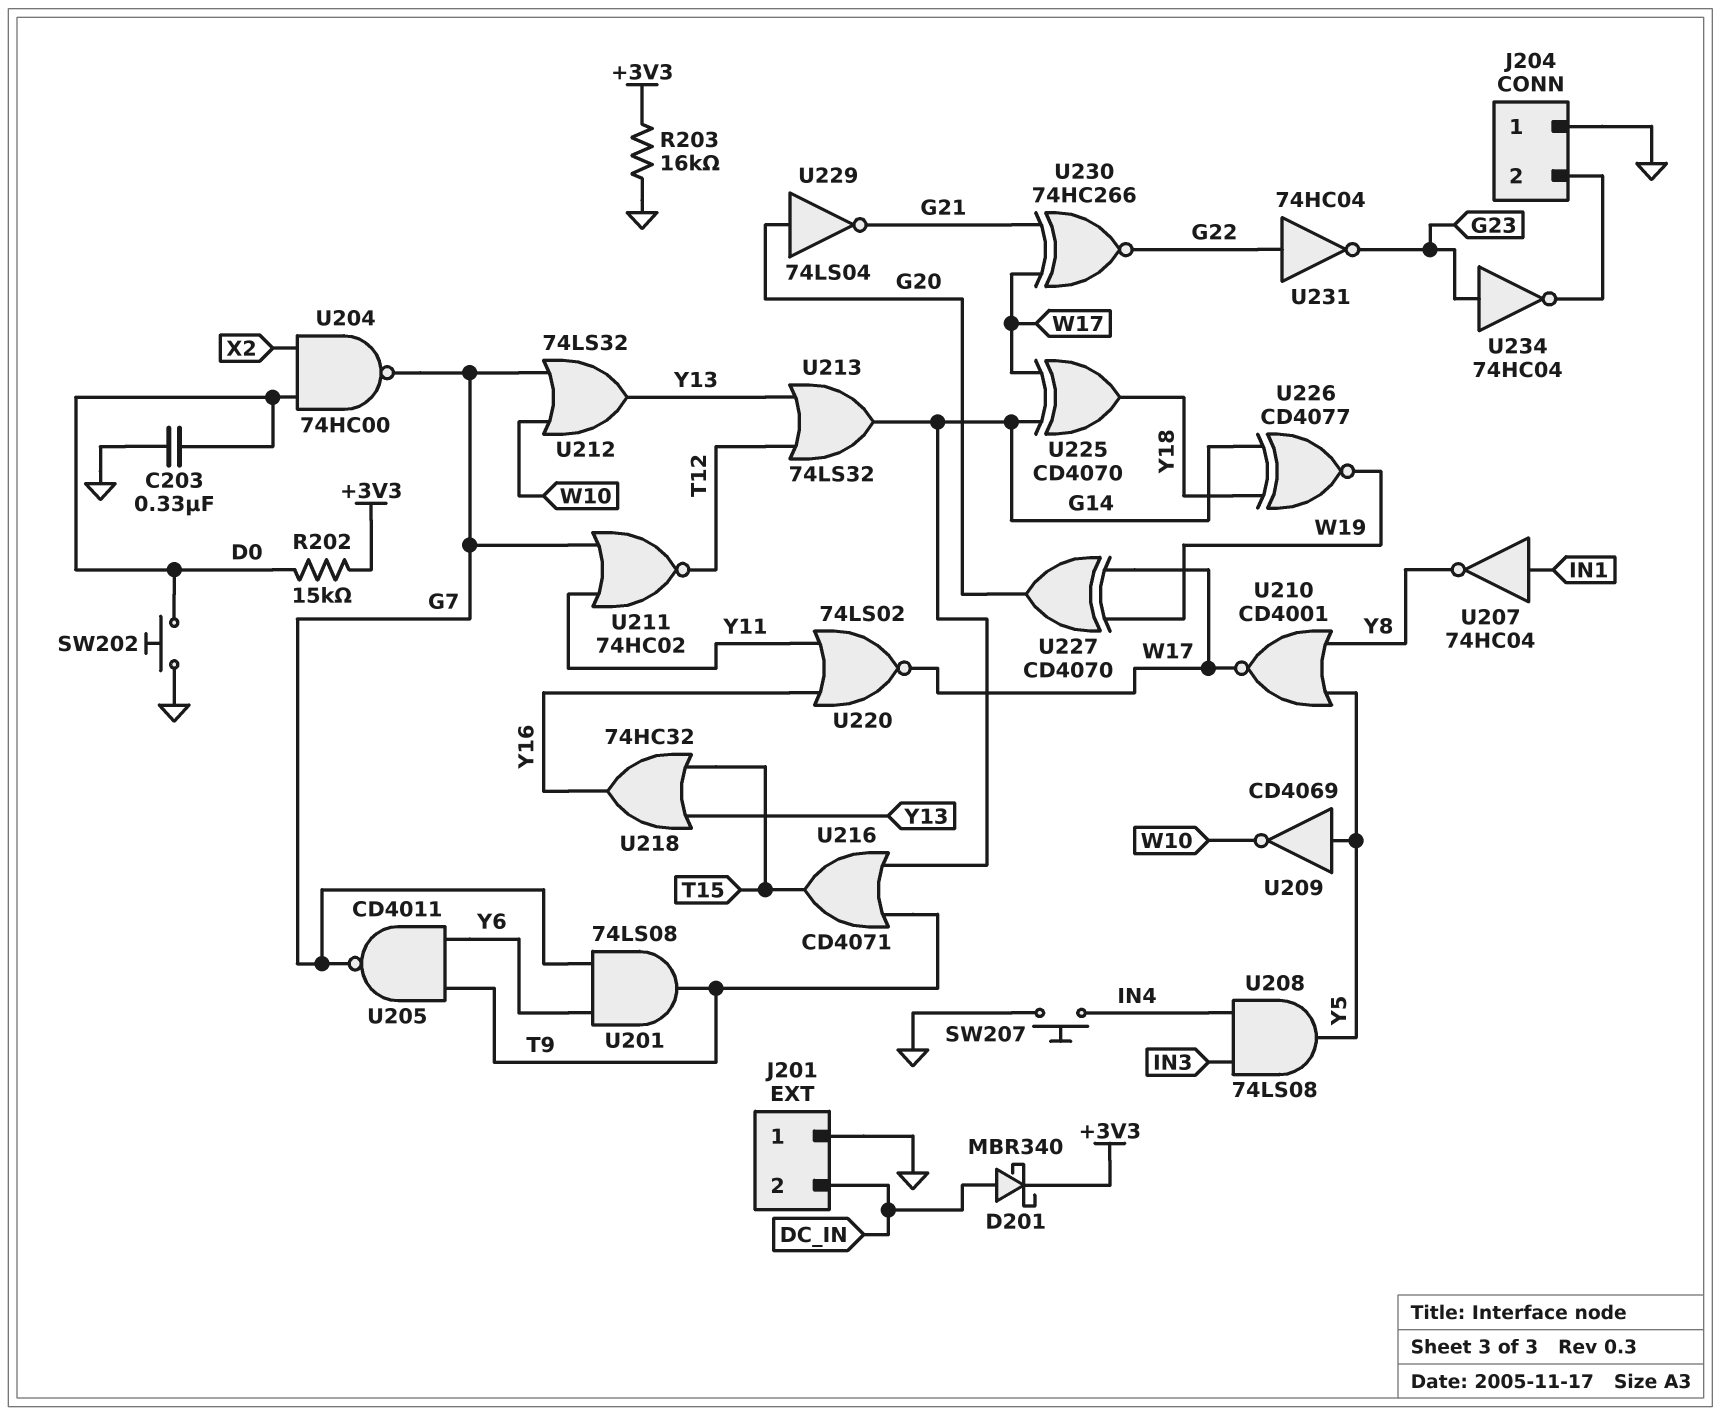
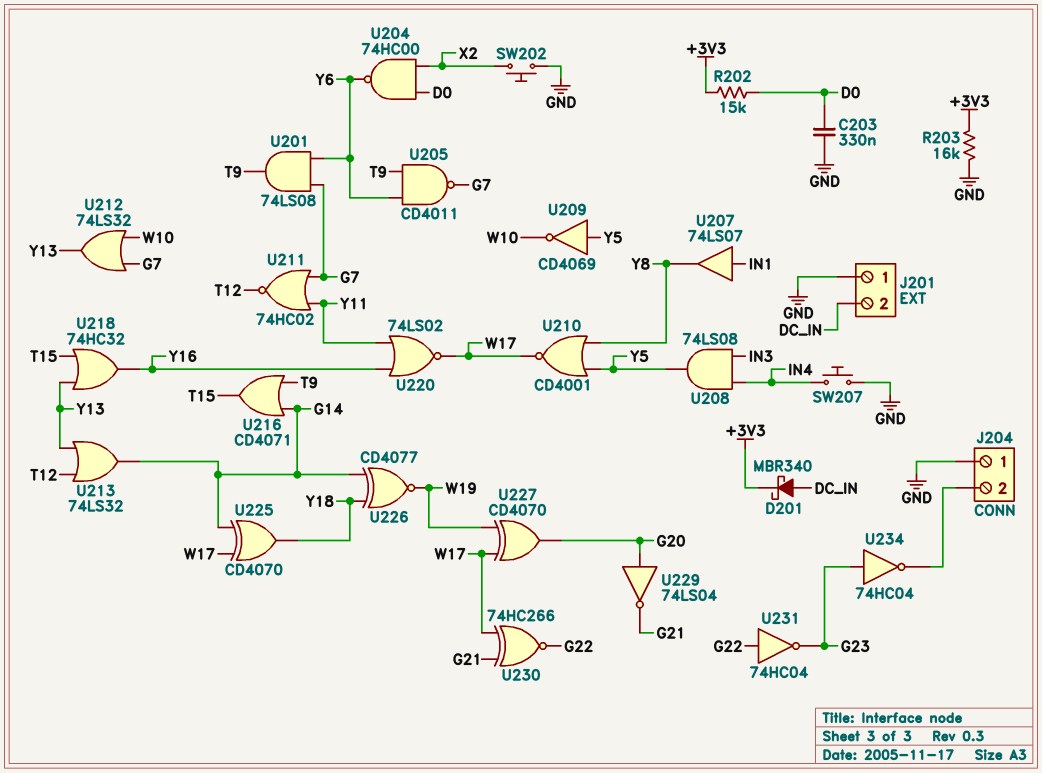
SW202: button (D0, GND) -> button (GND, X2)
U204: NAND 74HC00 (in D0, in X2, out G7) -> NAND 74HC00 (in D0, in X2, out Y6)
U207: NOT 74HC04 (in IN1, out Y8) -> buffer 74LS07 (in IN1, out Y8)

